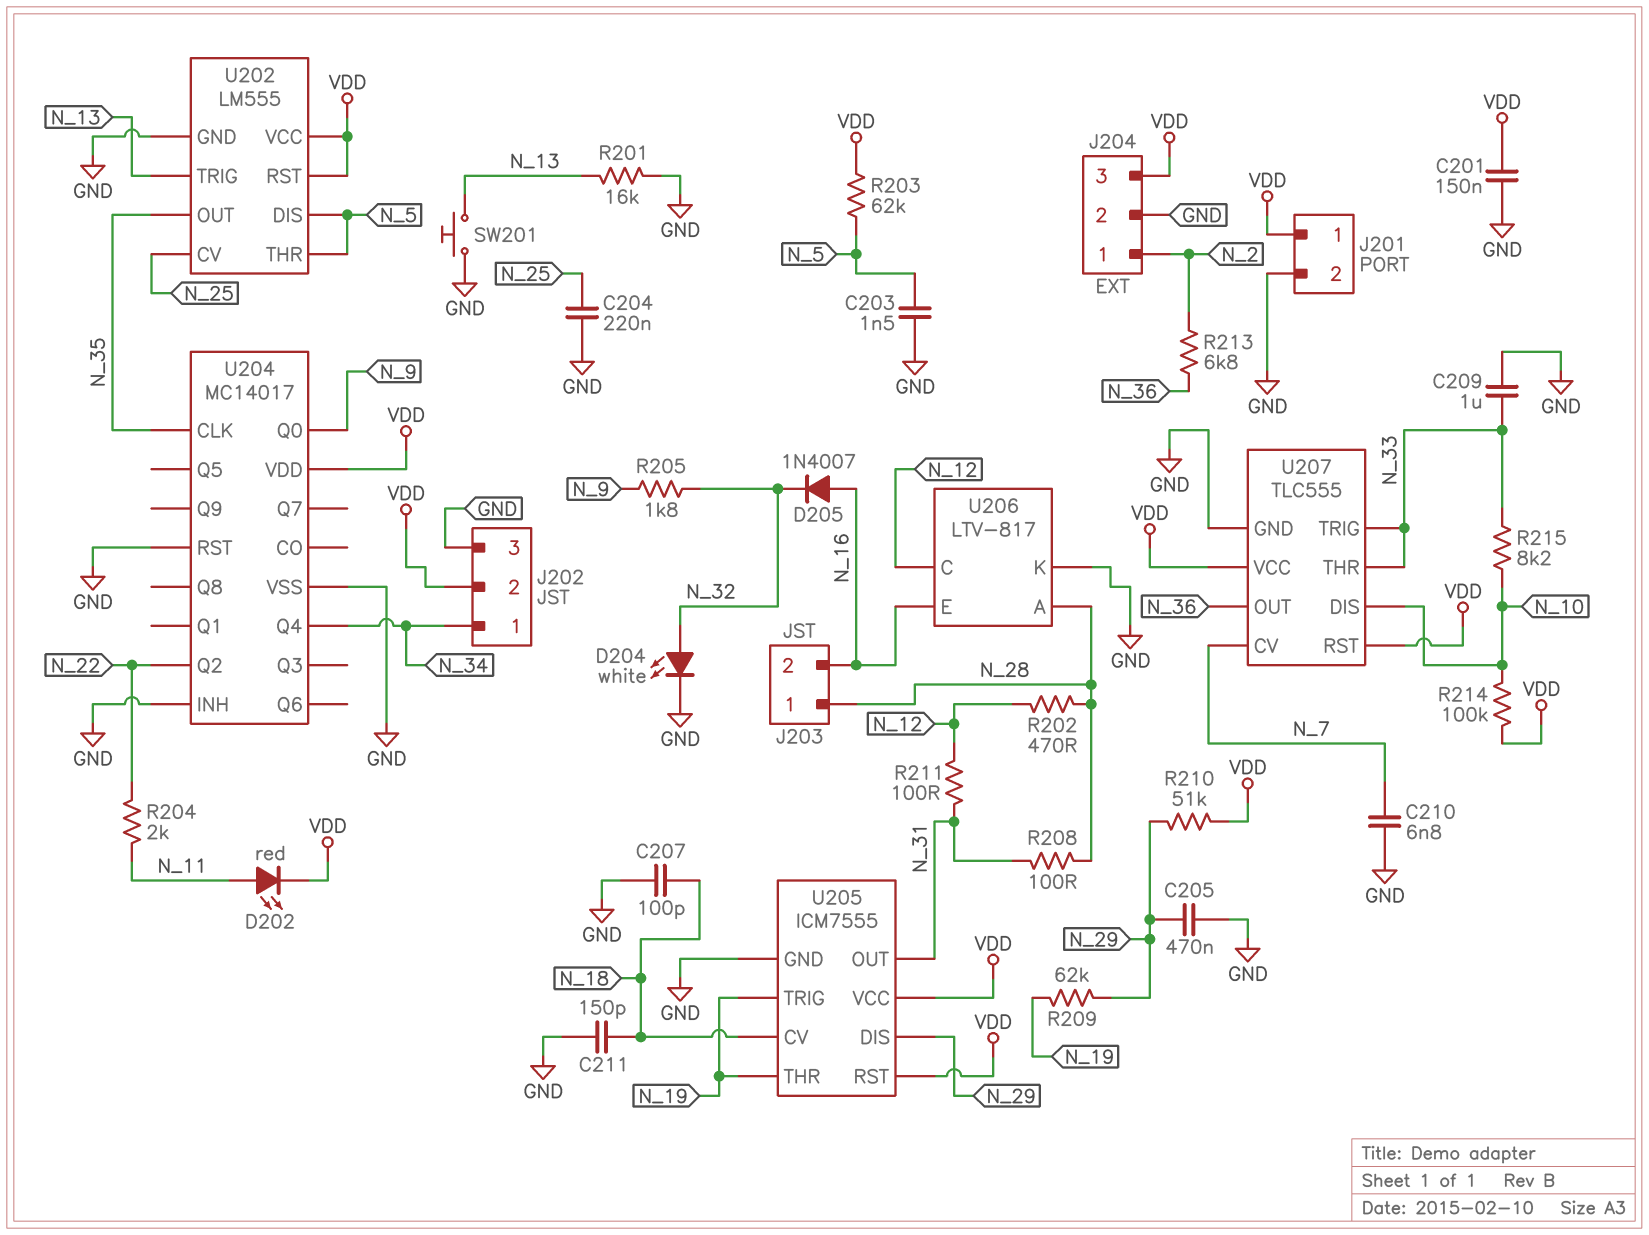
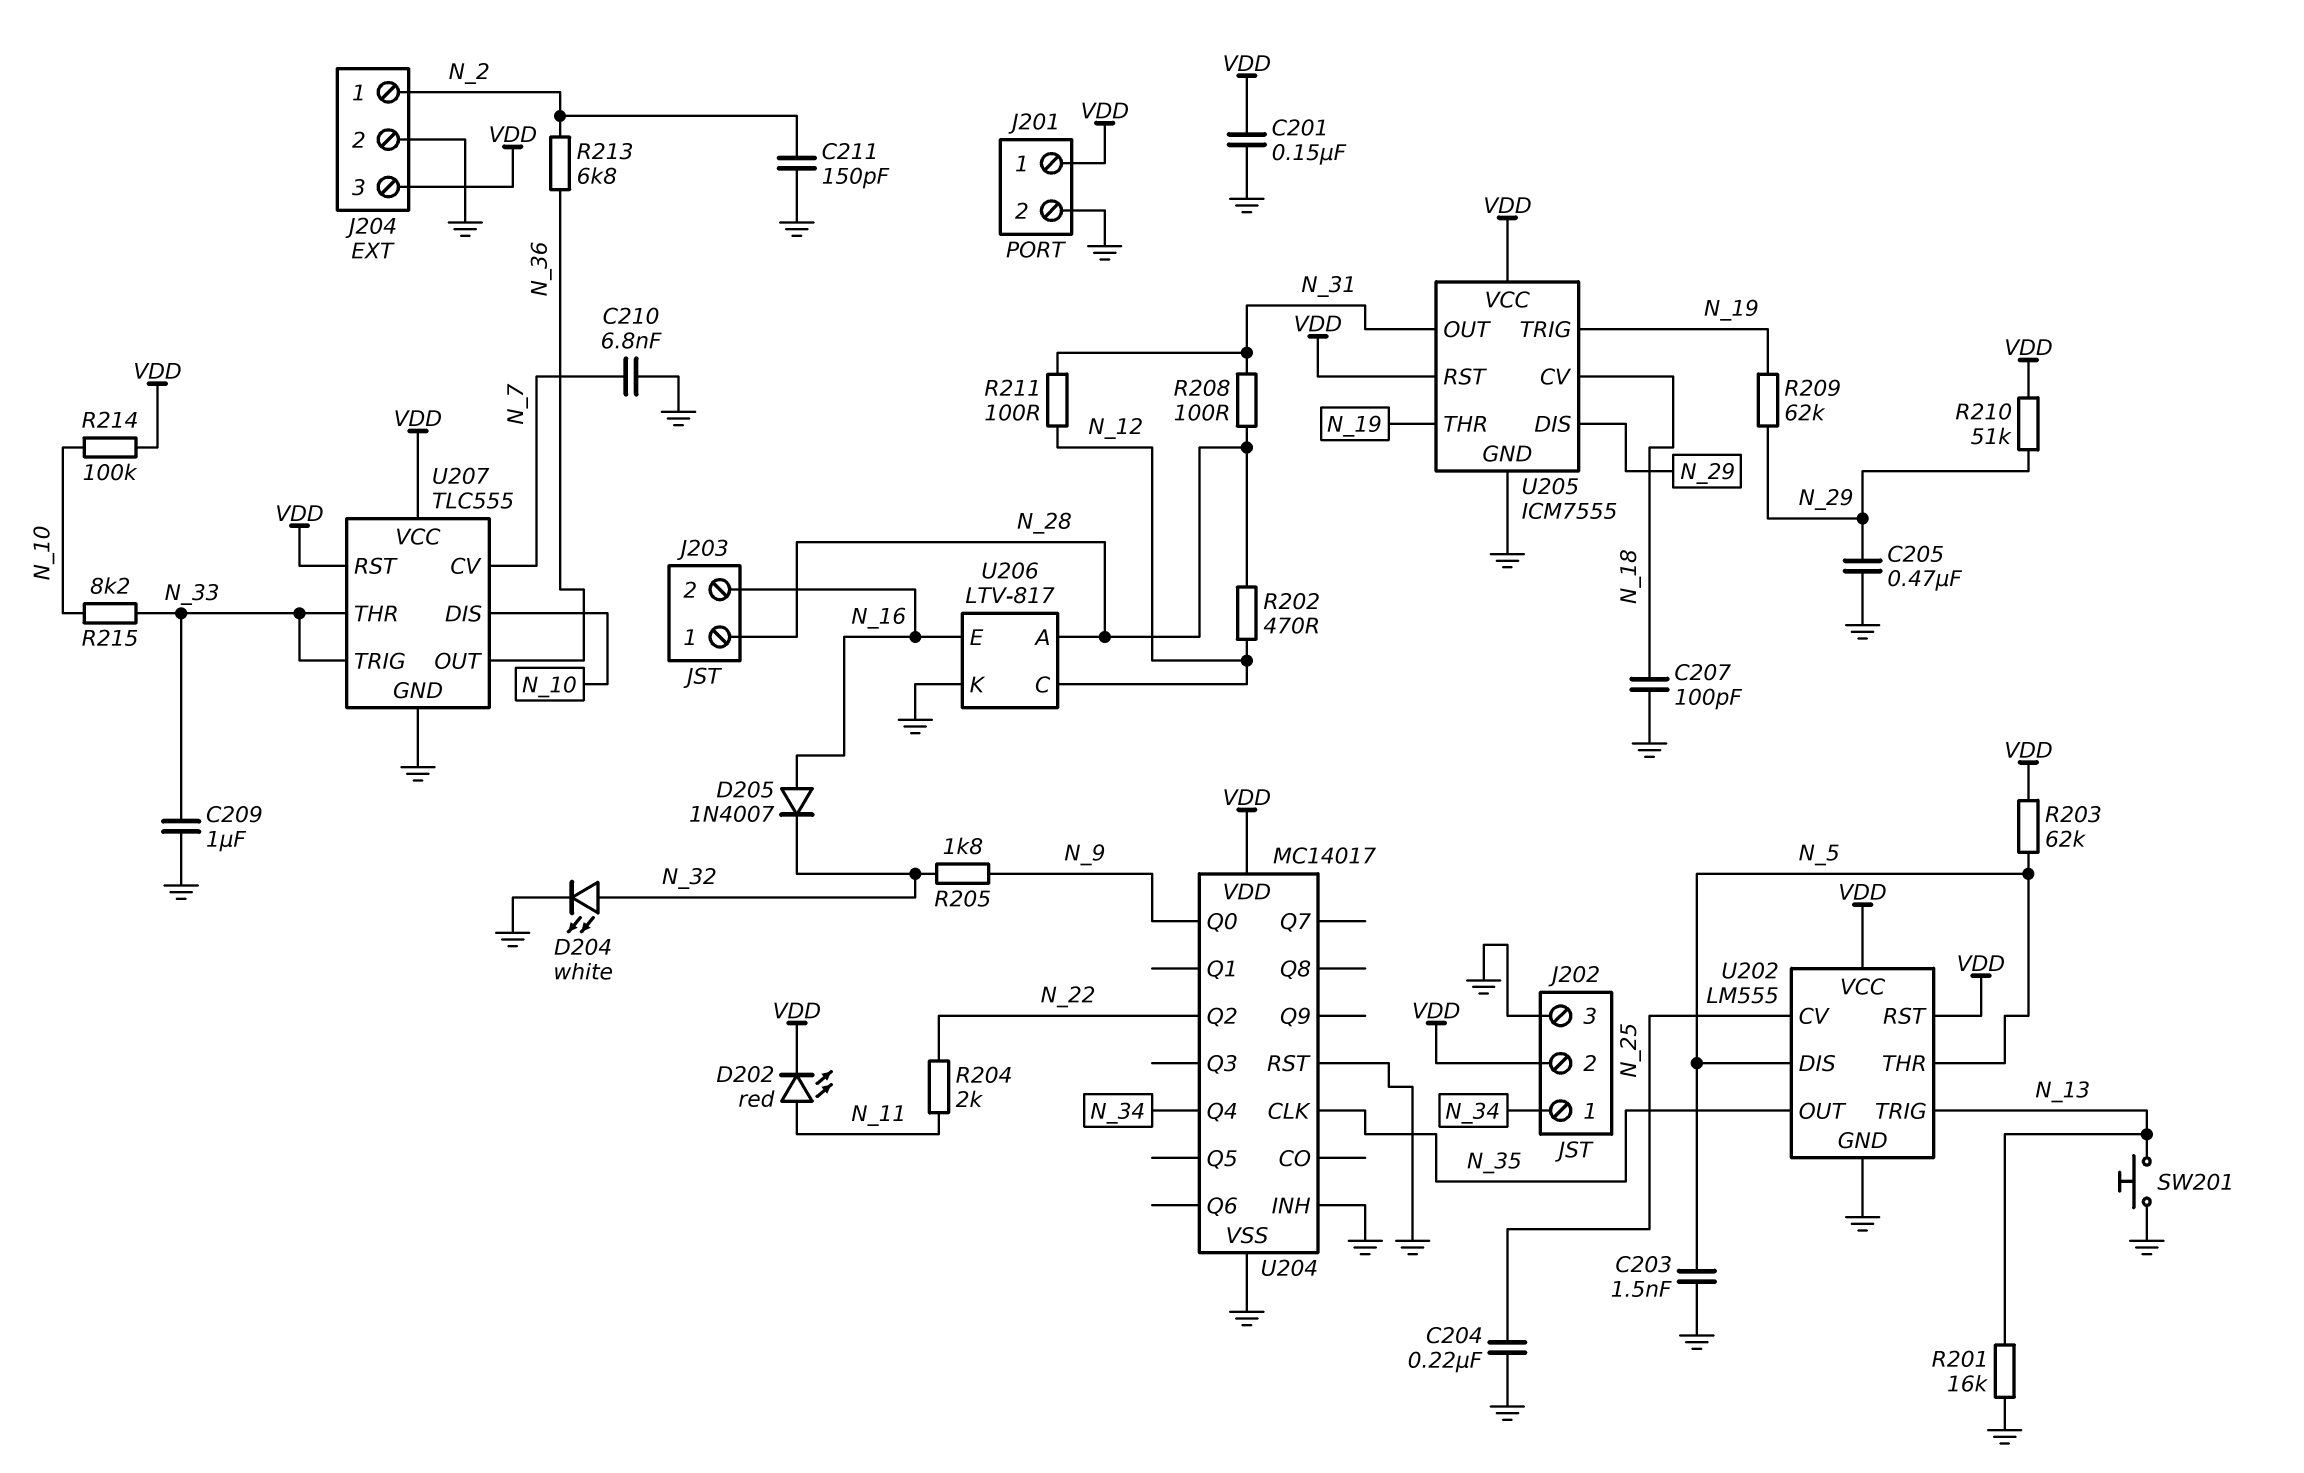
C211: 150pF (GND, N_18) -> 150pF (GND, N_2)

